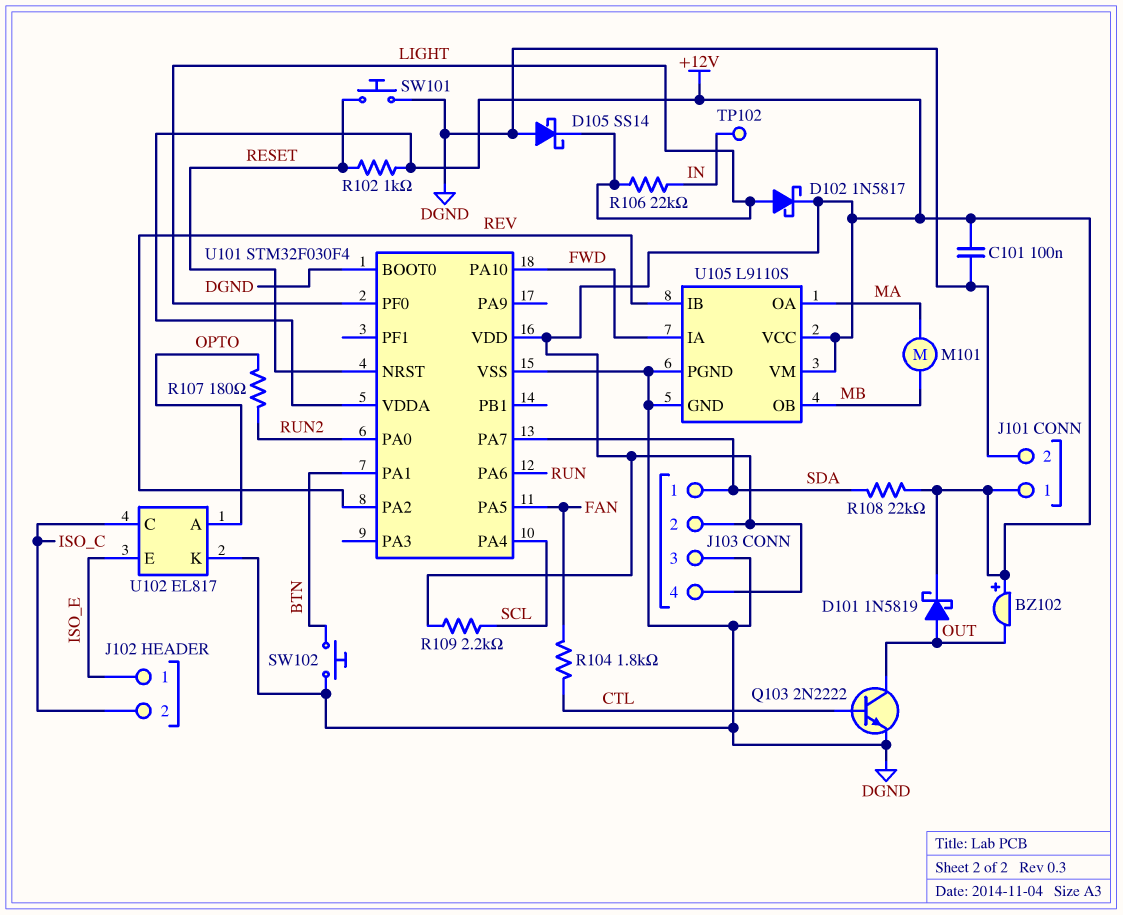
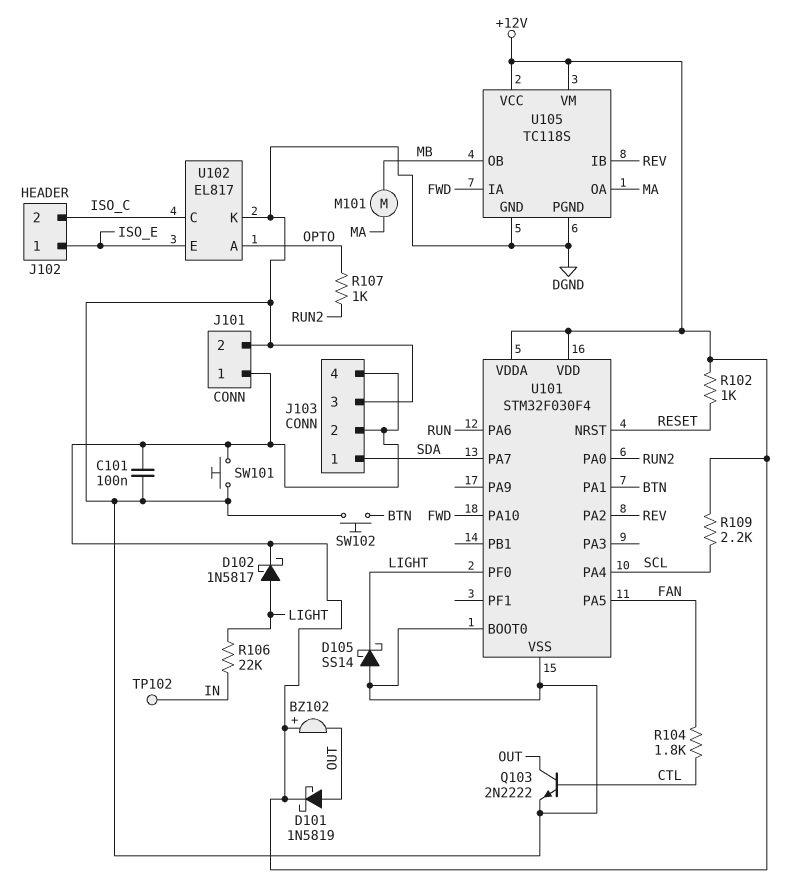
R107: 180 (OPTO, RUN2) -> 1k (OPTO, RUN2)
R108: 22k (+12V, SDA) -> none
SW101: button (DGND, RESET) -> button (+12V, DGND)
U105: L9110S -> TC118S

